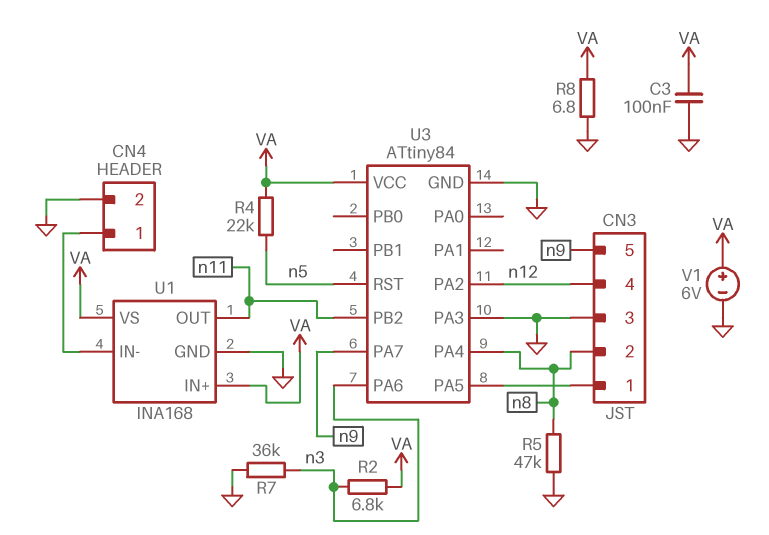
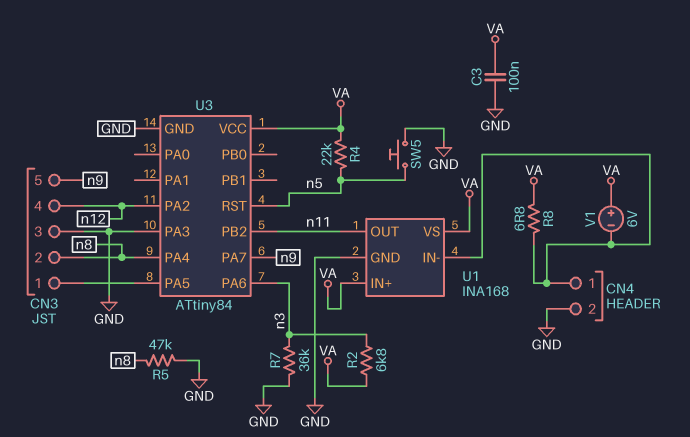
R8: 6.8 (GND, VA) -> 6.8 (CN4/1, VA)
SW5: none -> button (GND, n5)
V1: 6V (plus VA, minus GND) -> 6V (plus VA, minus CN4/1)

